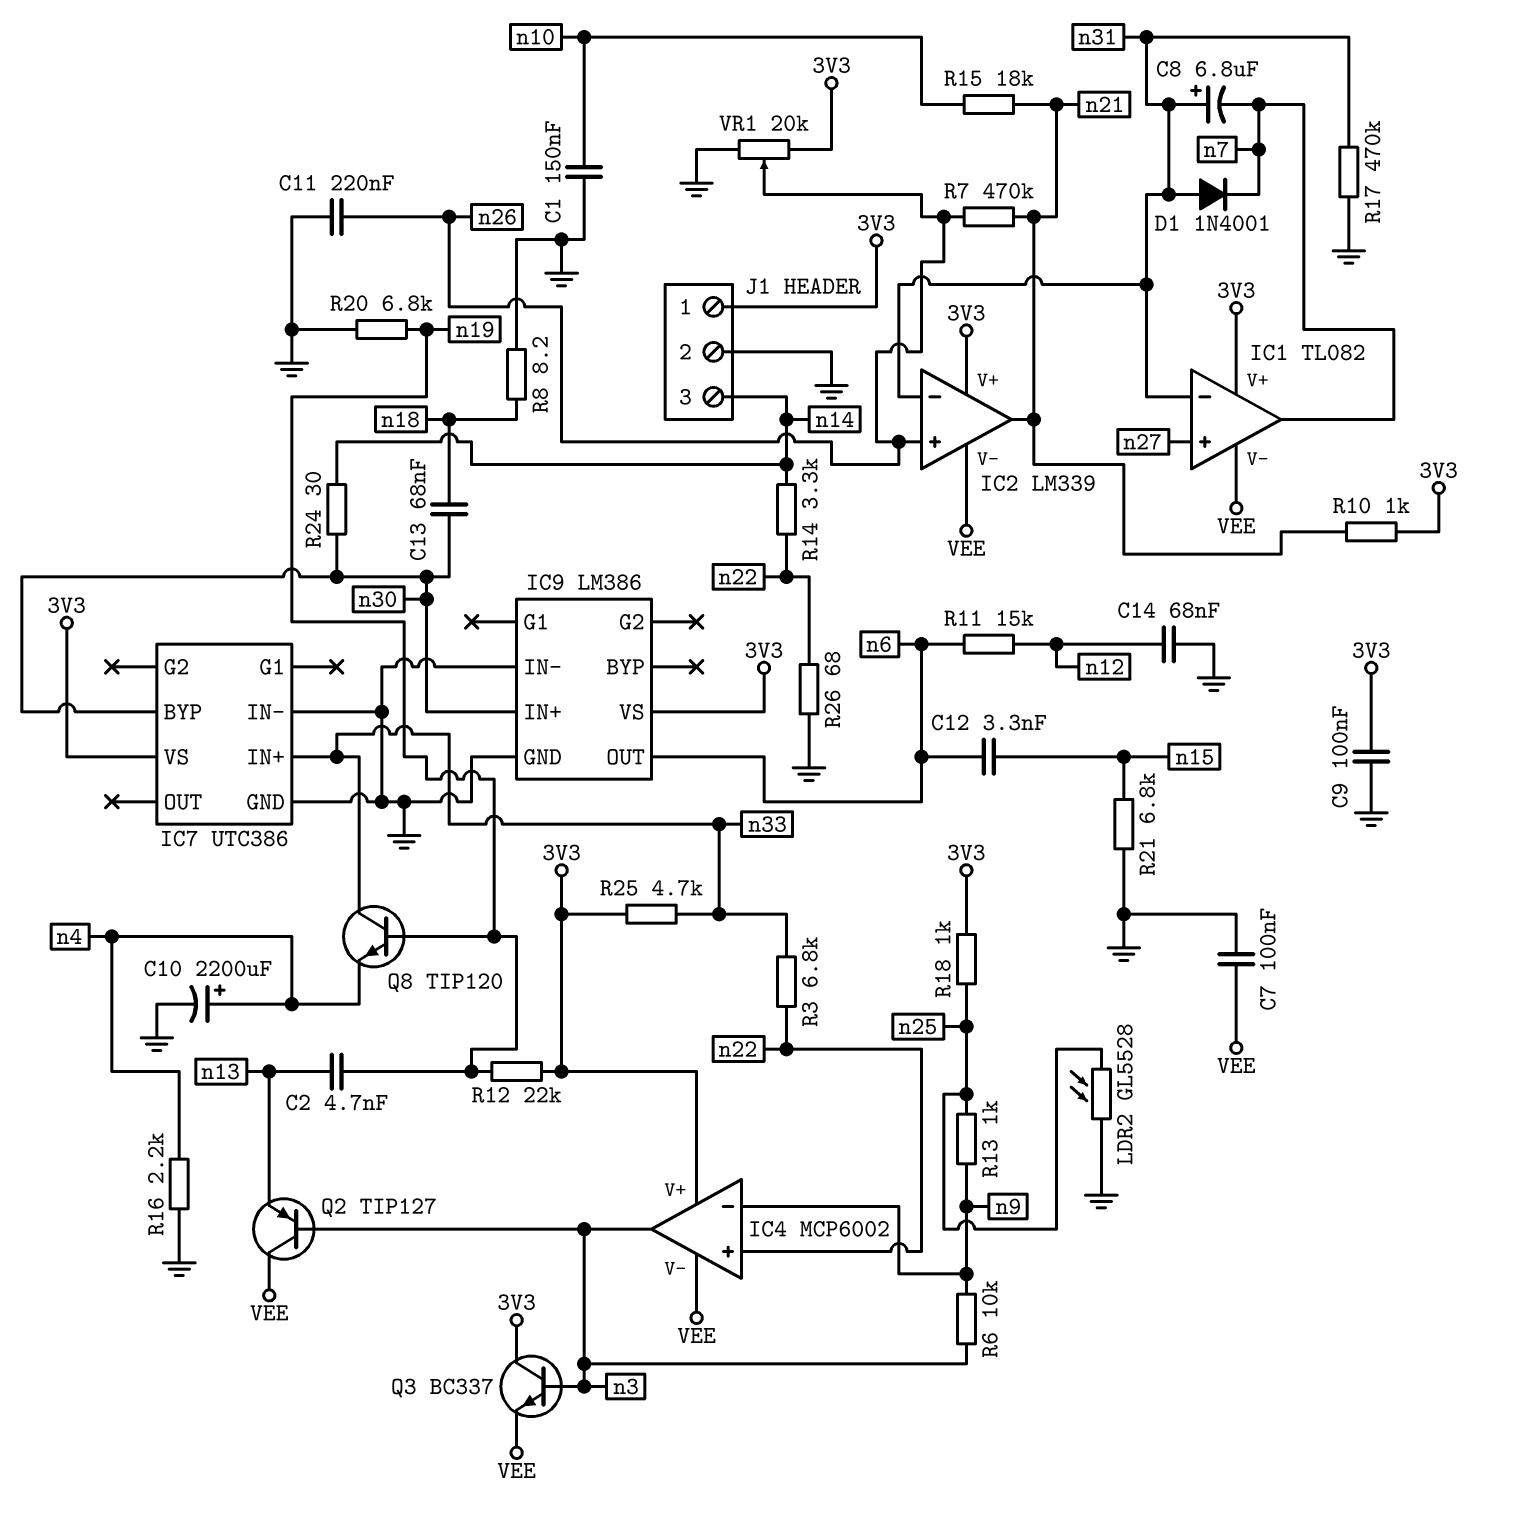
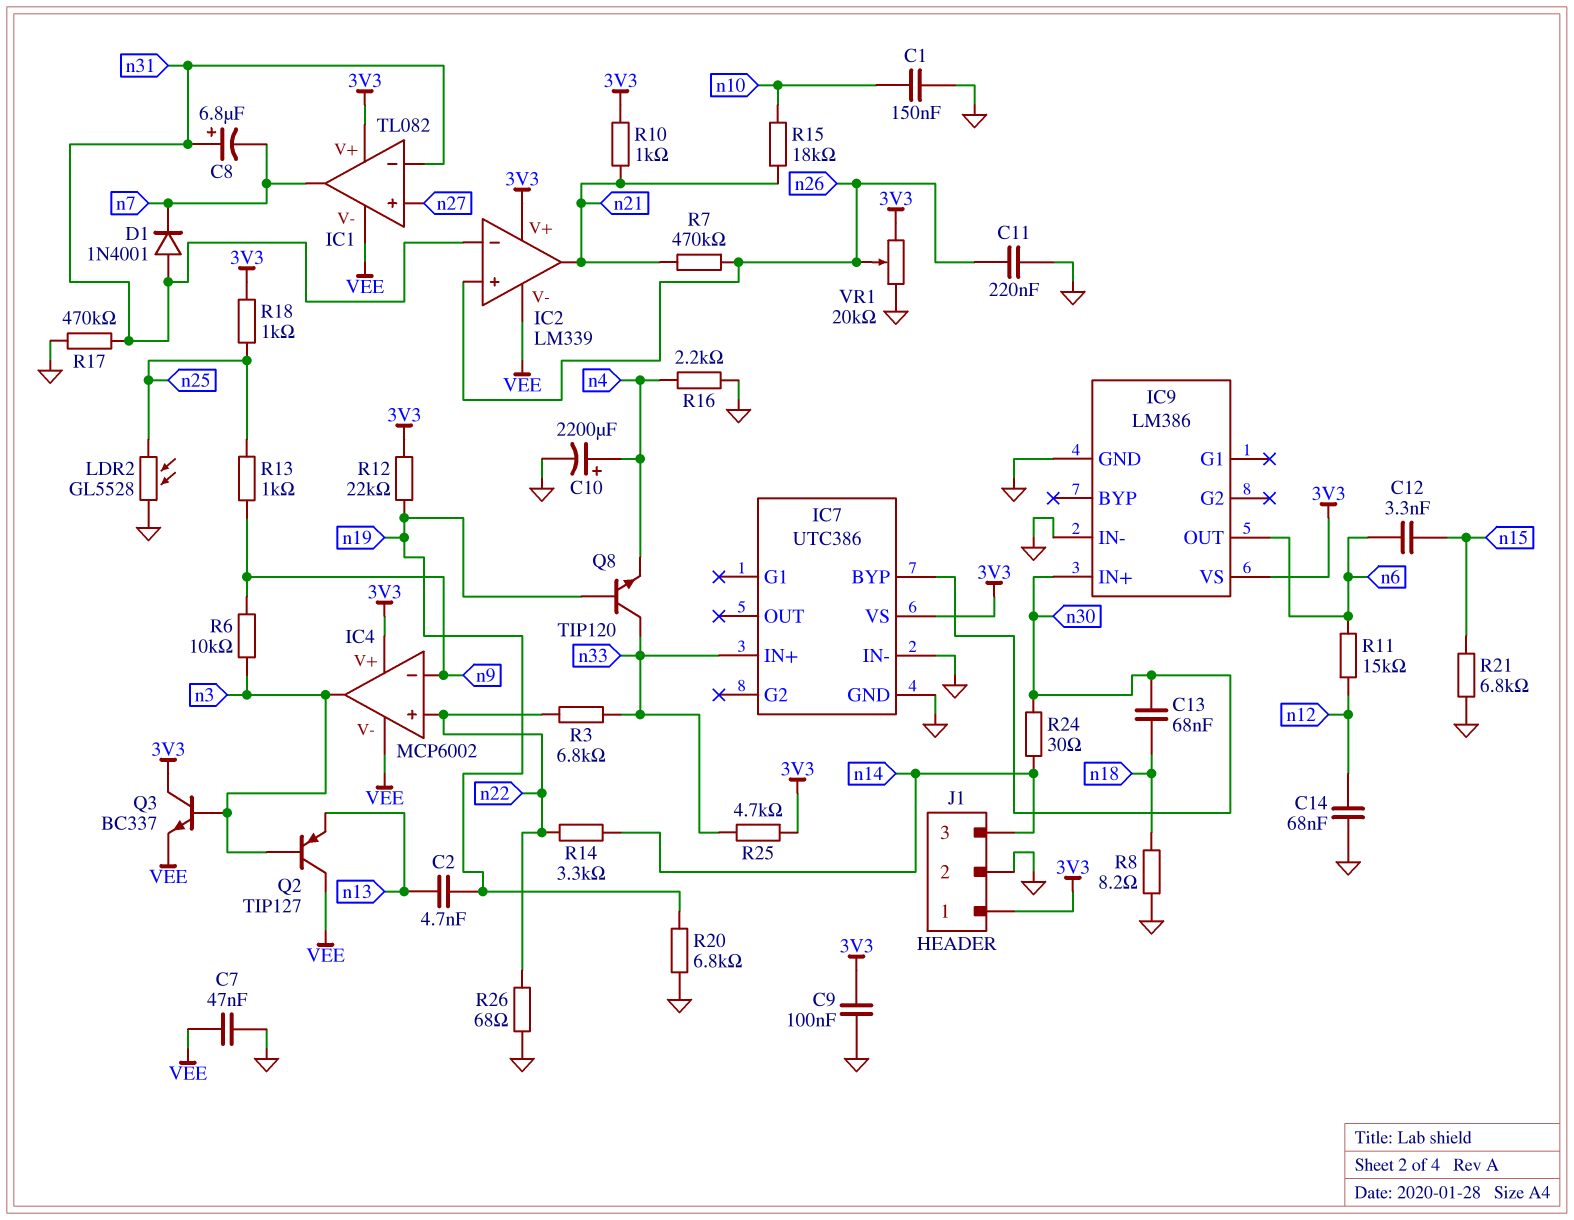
C7: 100nF (GND, VEE) -> 47nF (GND, VEE)

